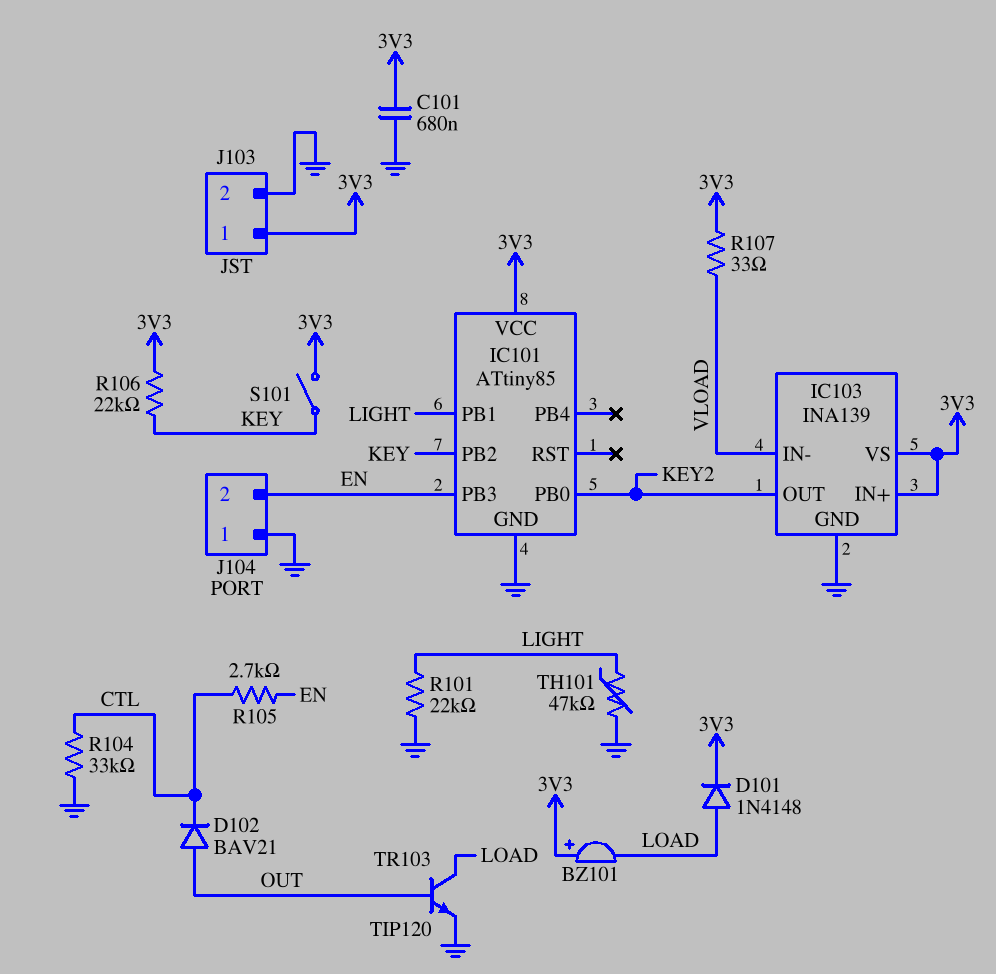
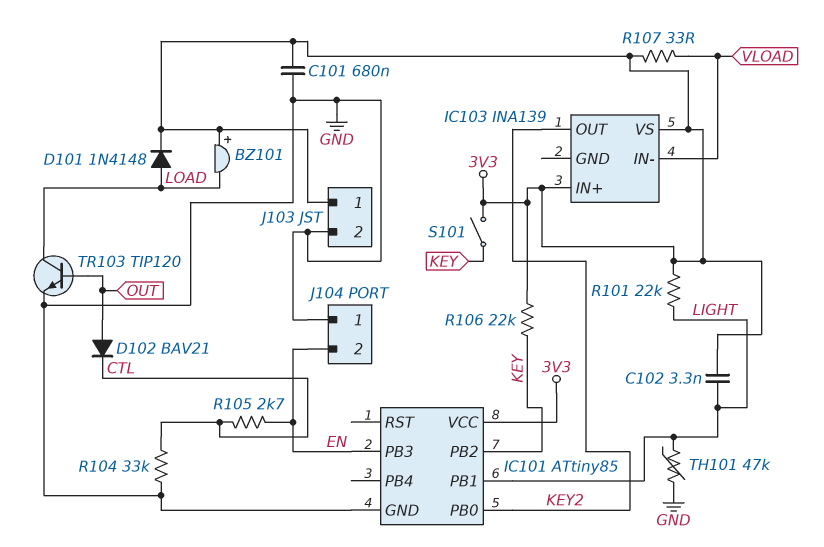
C102: none -> 3.3nF (3V3, LIGHT)
IC103 pin GND: GND -> none
R101: 22k (GND, LIGHT) -> 22k (3V3, LIGHT)

